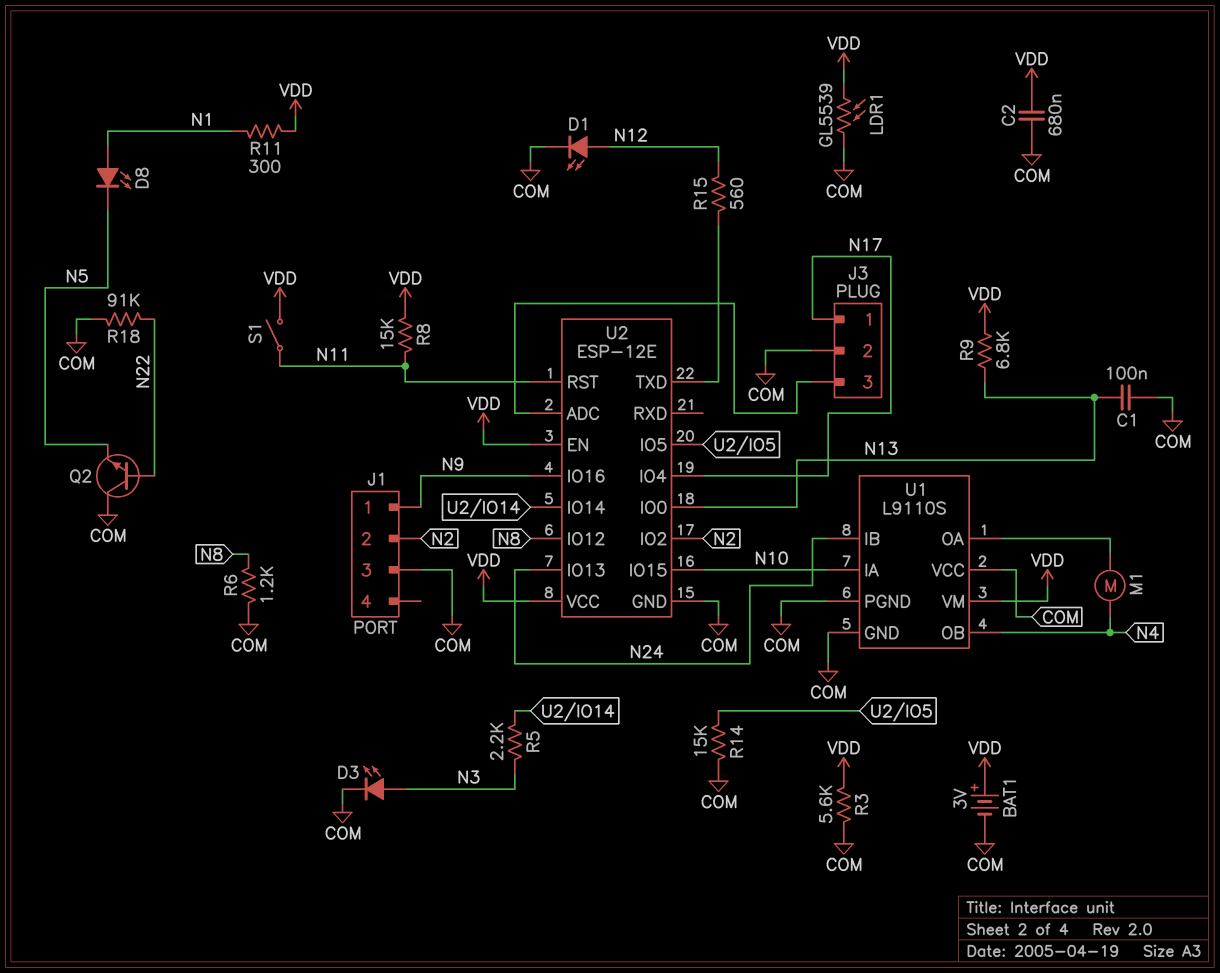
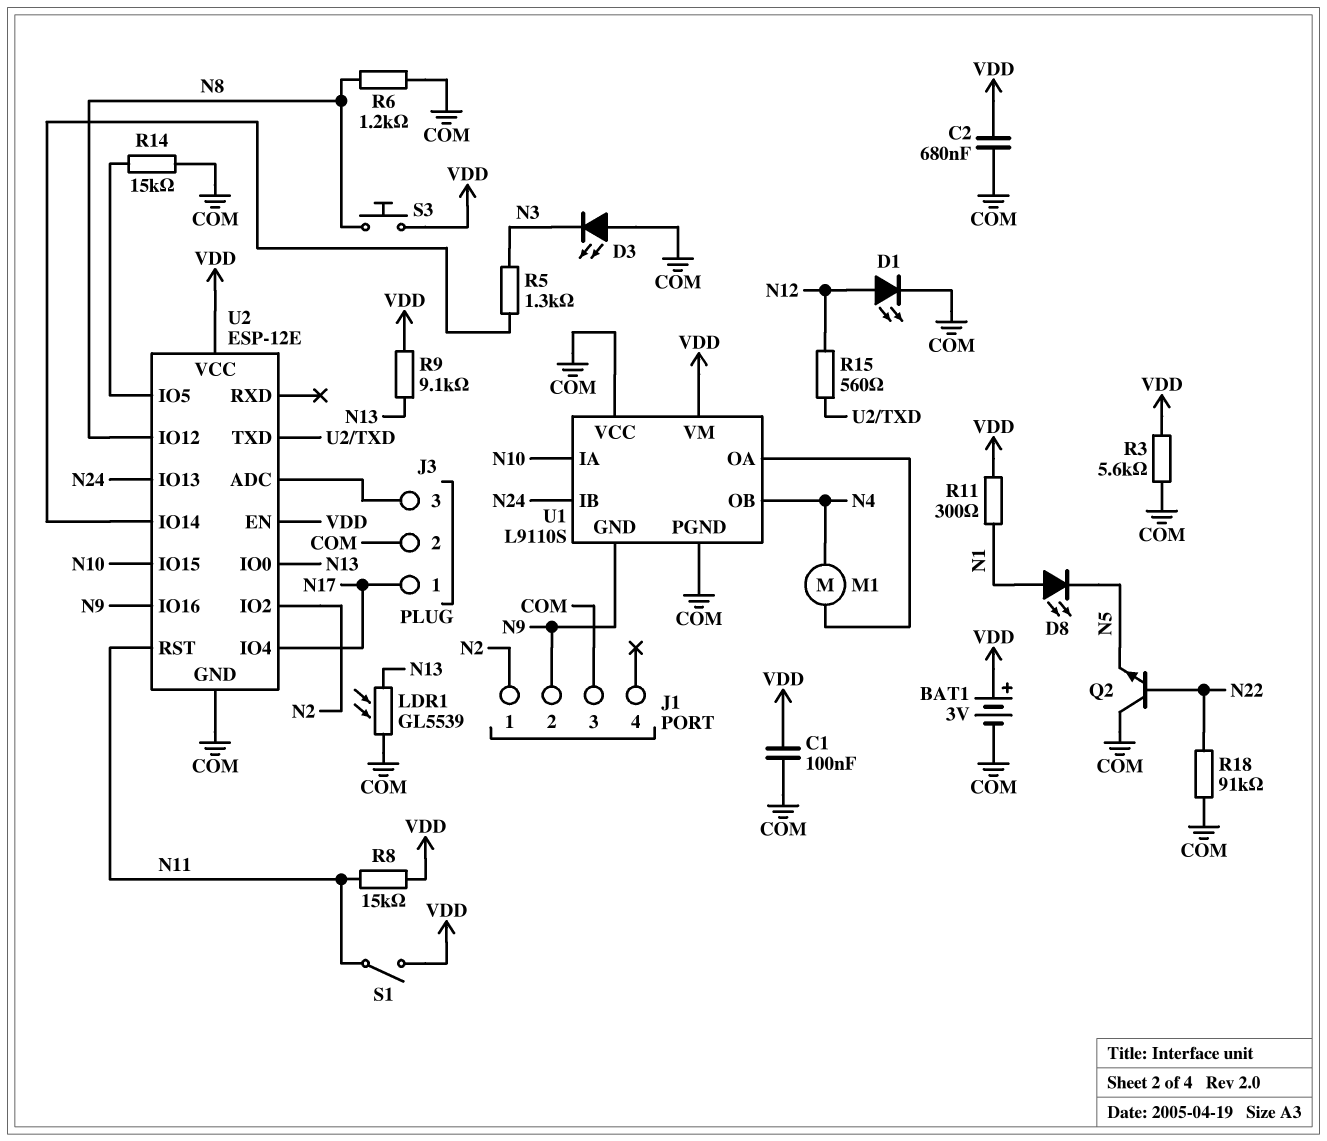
C1: 100nF (COM, N13) -> 100nF (COM, VDD)
D3: LED (A N3, K COM) -> LED (A COM, K N3)
J1 pin 1: N9 -> N2
J1 pin 2: N2 -> N9
LDR1: GL5539 (COM, VDD) -> GL5539 (COM, N13)
R5: 2.2k (N3, U2/IO14) -> 1.3k (N3, U2/IO14)
R9: 6.8k (N13, VDD) -> 9.1k (N13, VDD)
S3: none -> button (N8, VDD)
U1 pin GND: COM -> N9

